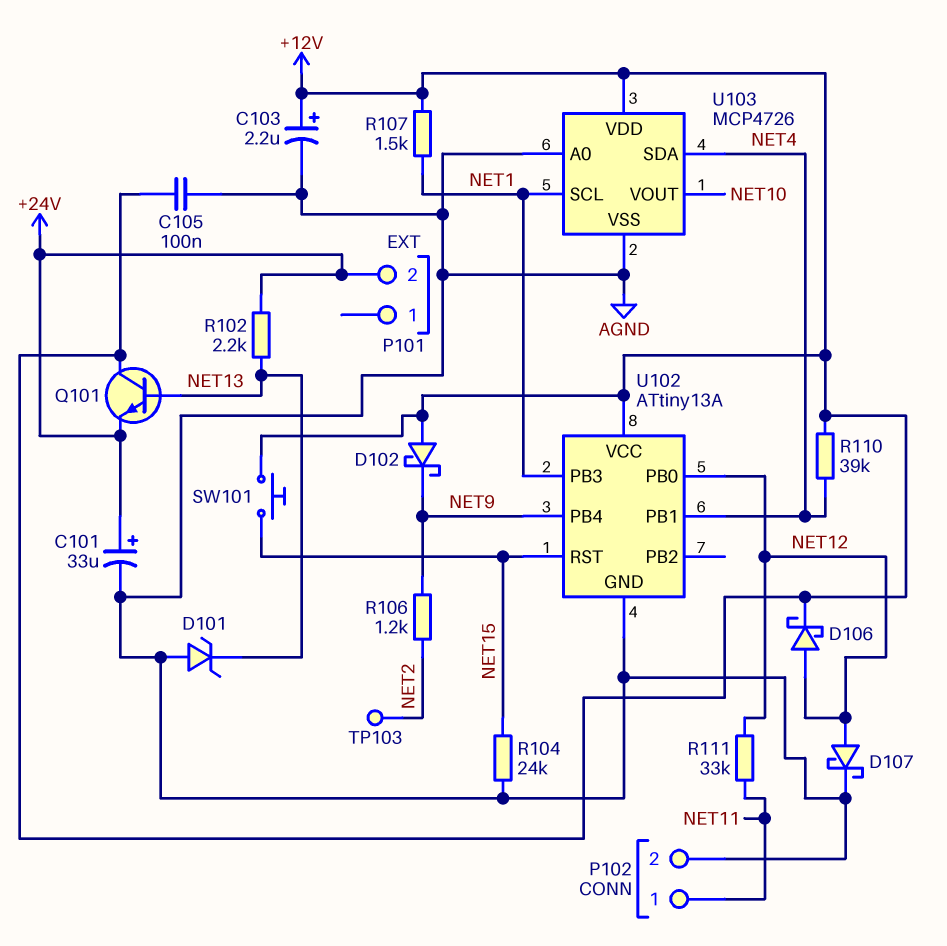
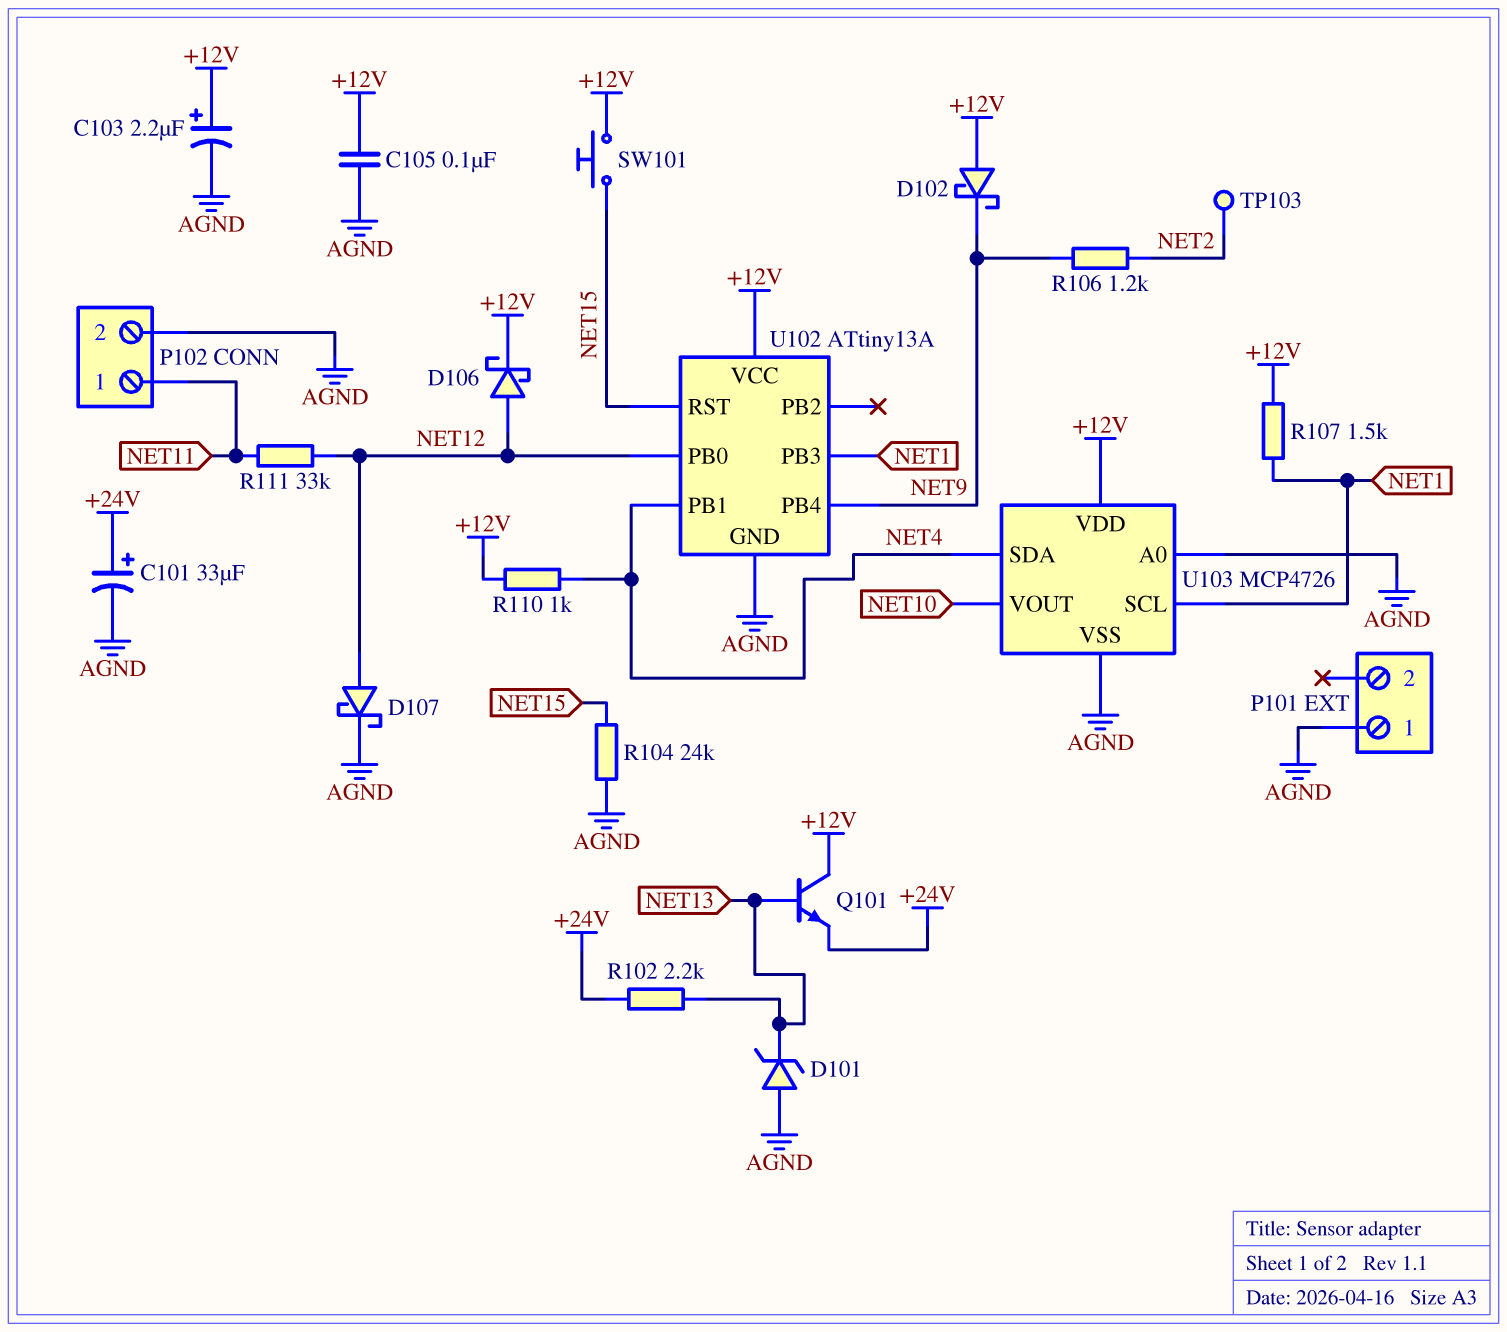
P101 pin 1: none -> AGND
P101 pin 2: +24V -> none
R110: 39k (+12V, NET4) -> 1k (+12V, NET4)

